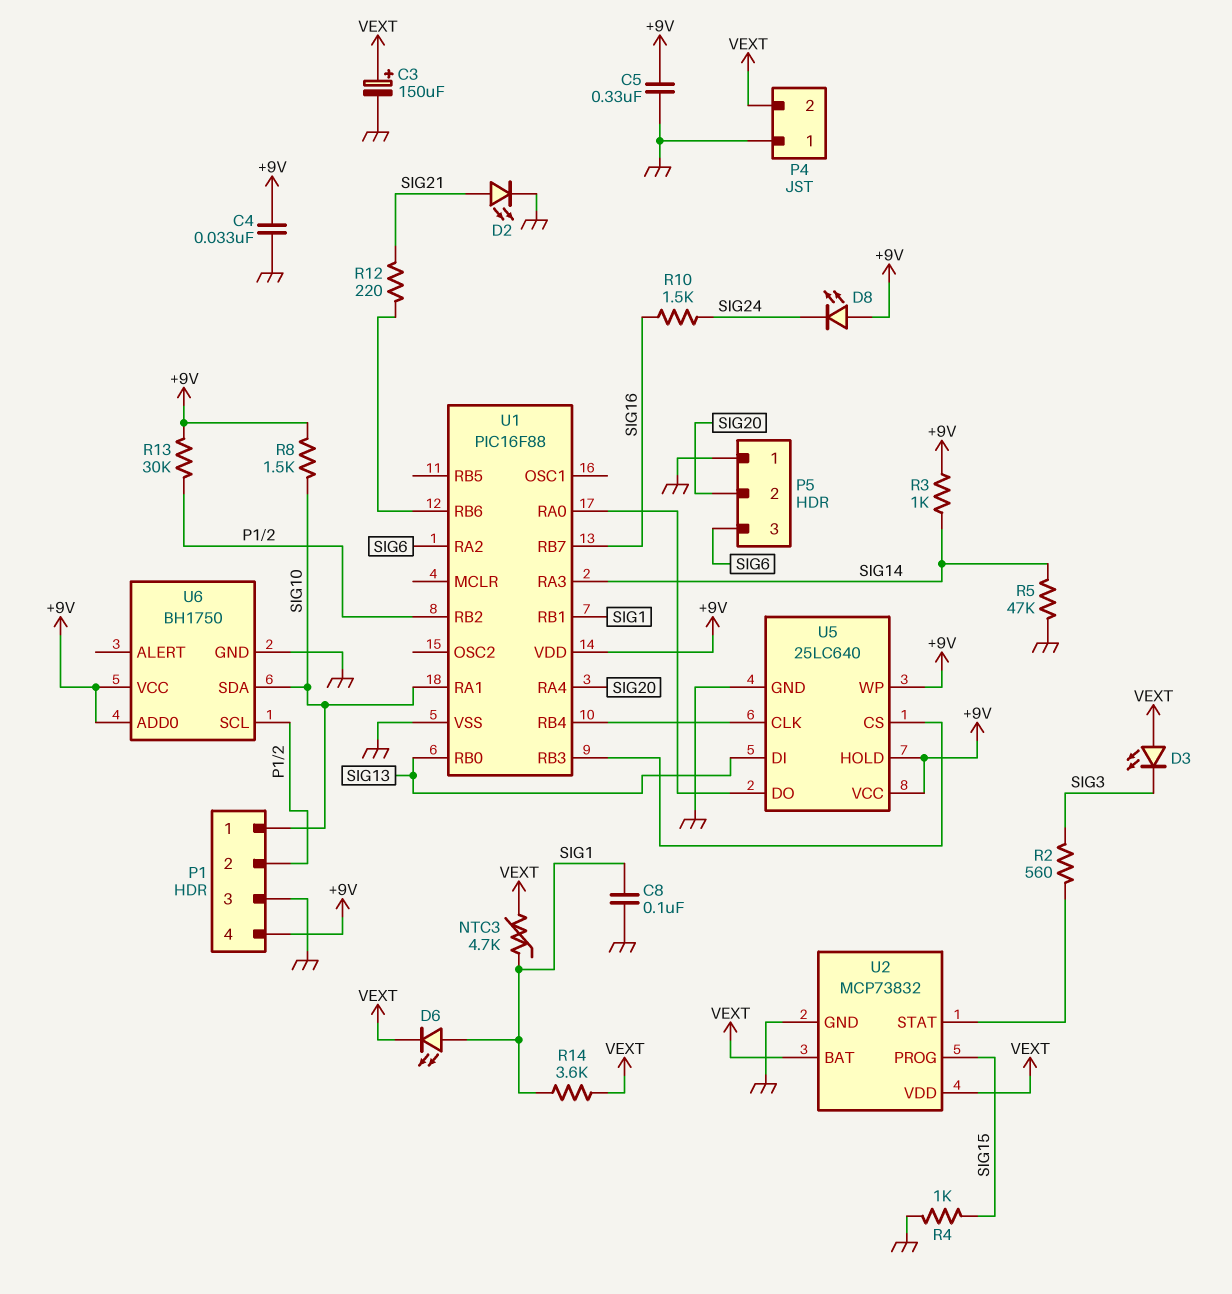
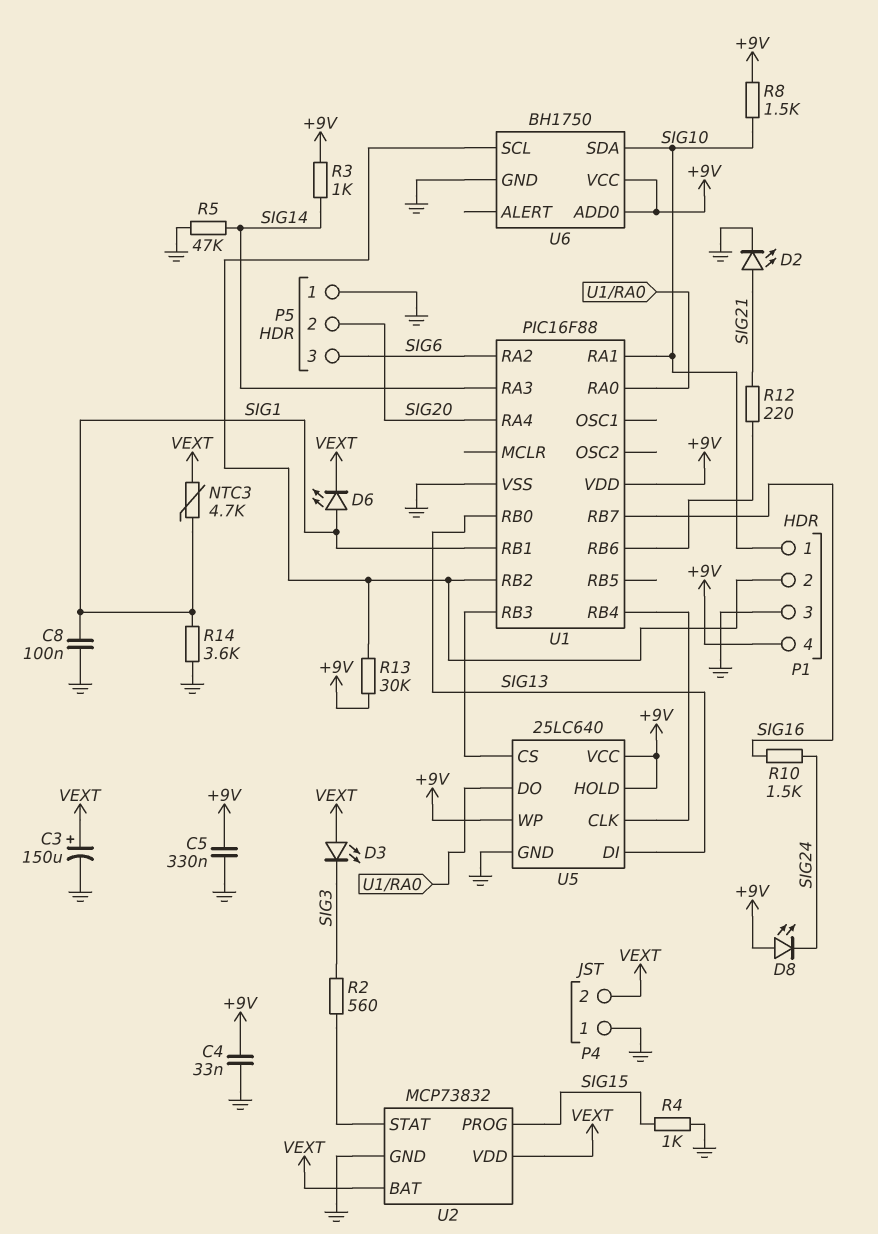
R14: 3.6k (SIG1, VEXT) -> 3.6k (GND, SIG1)

